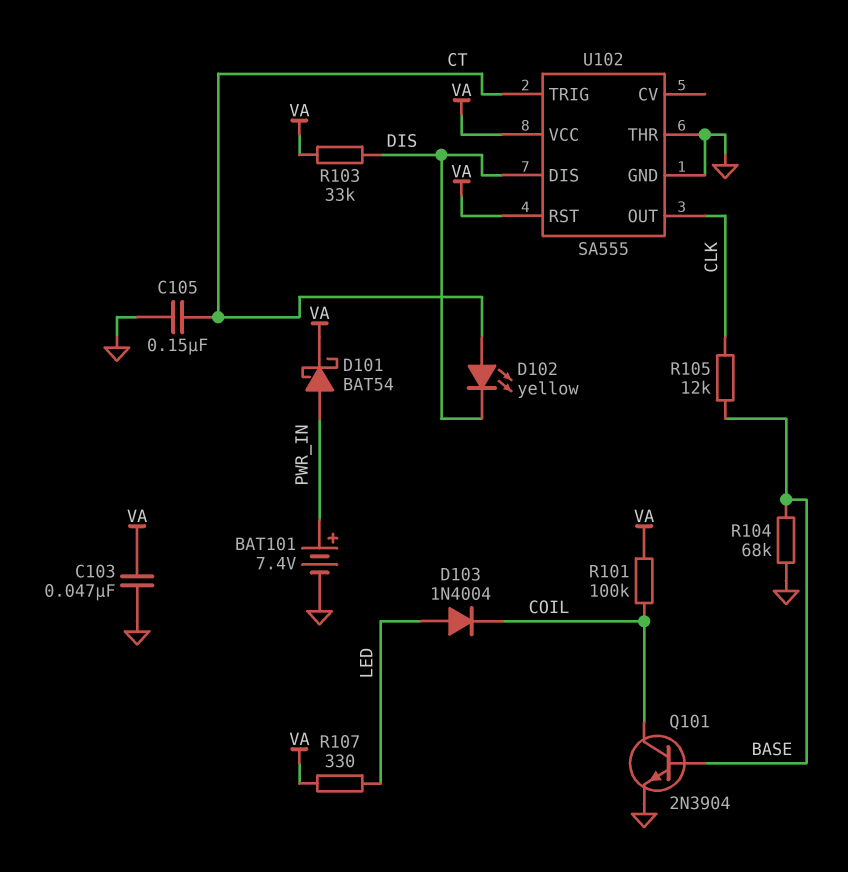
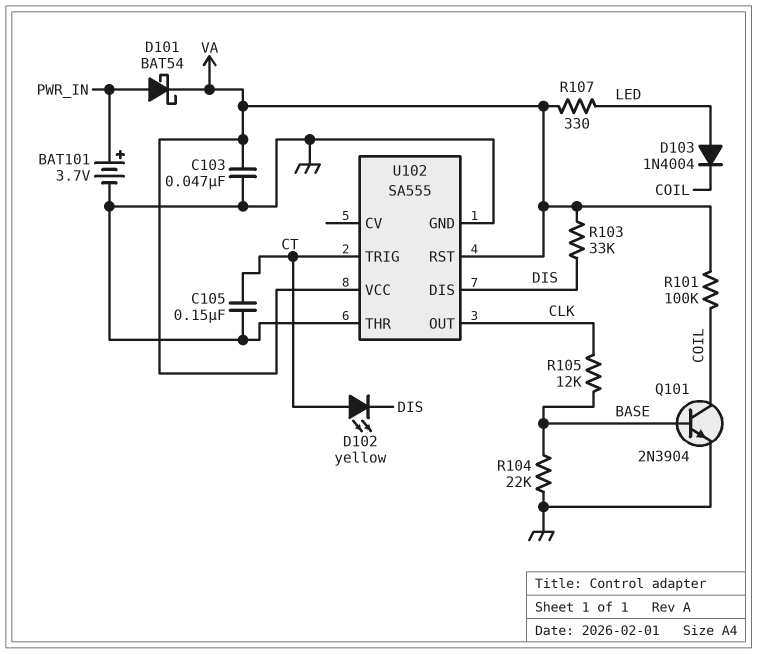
BAT101: 7.4V (plus PWR_IN, minus GND) -> 3.7V (plus PWR_IN, minus GND)
R104: 68k (BASE, GND) -> 22k (BASE, GND)

